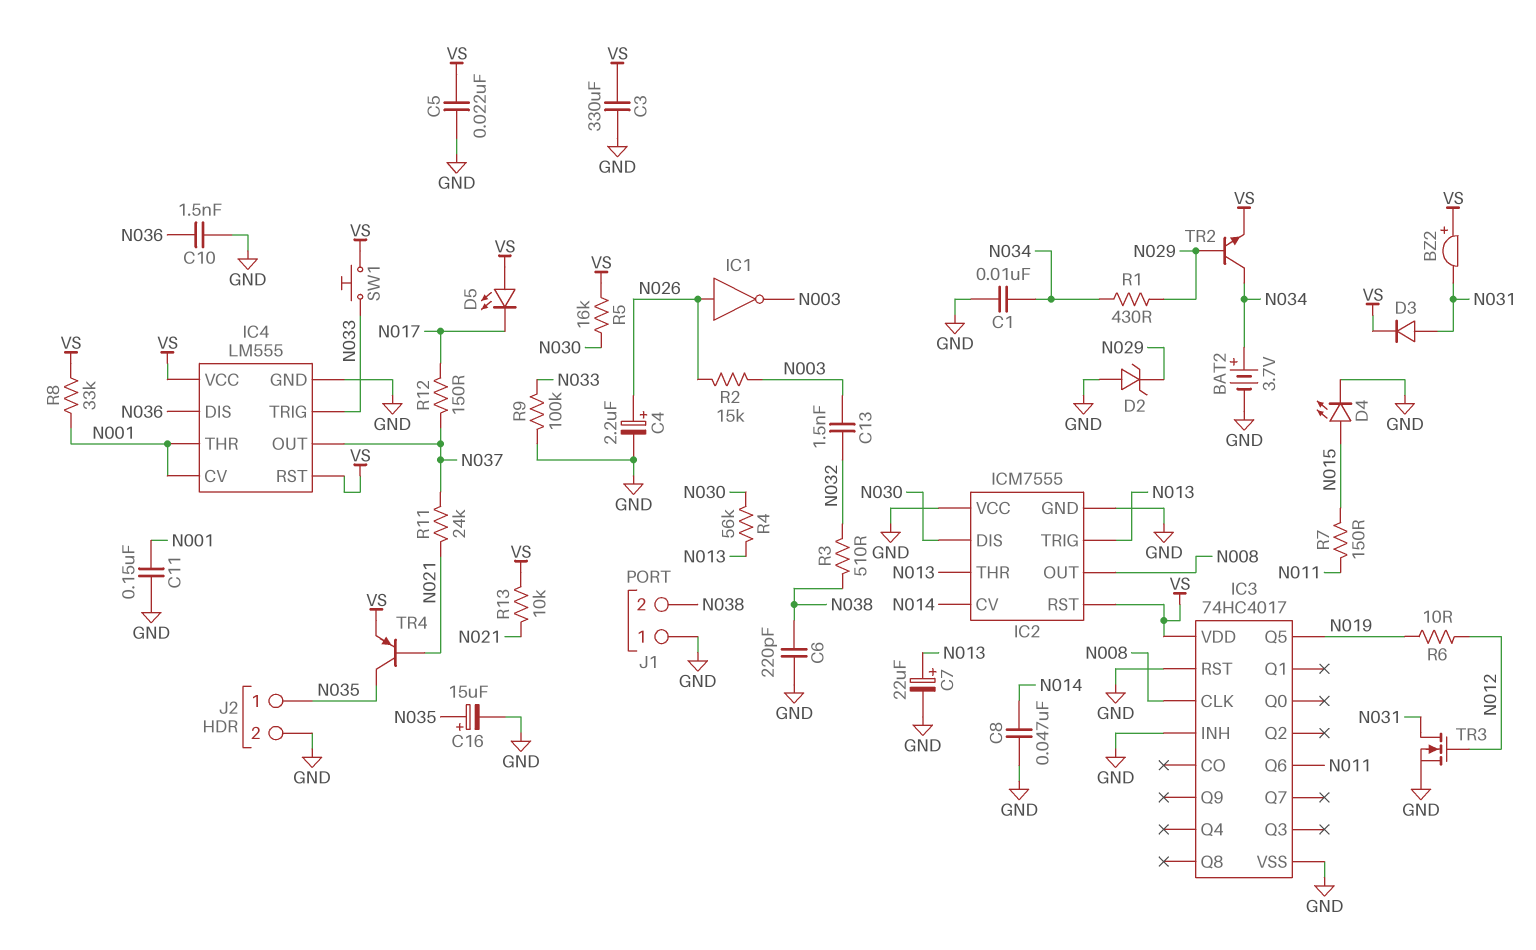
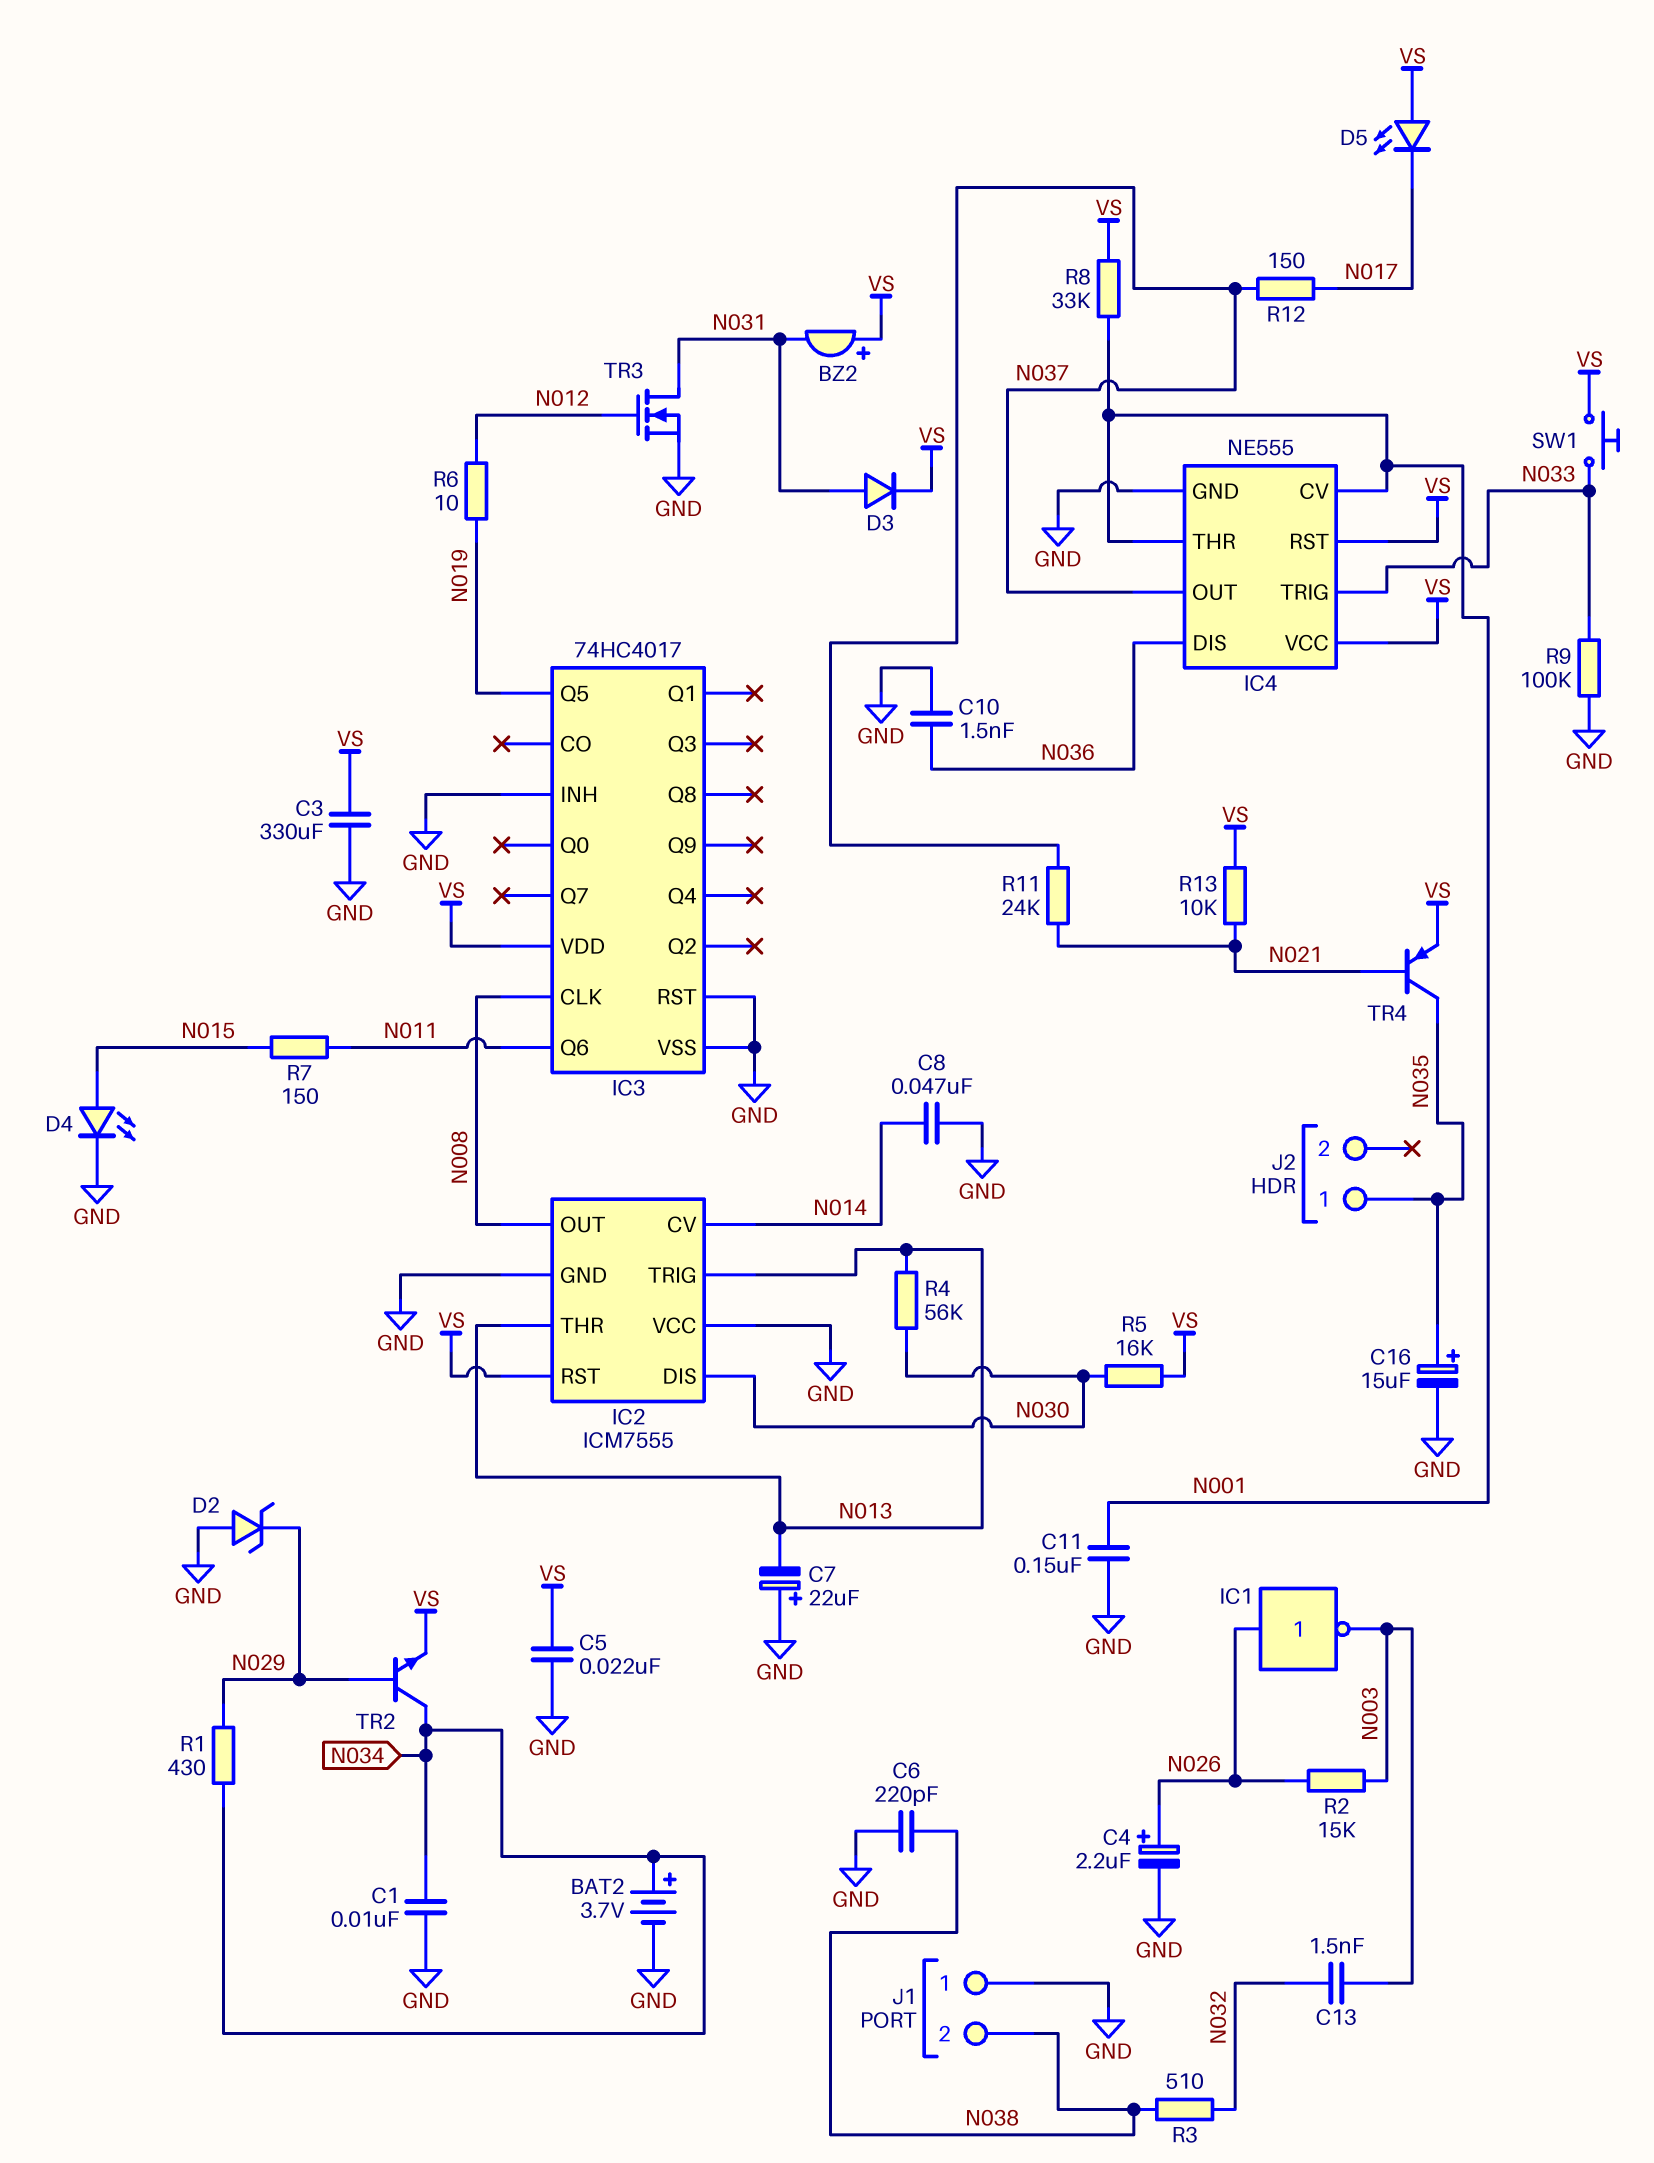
C7: 22uF (plus N013, minus GND) -> 22uF (plus GND, minus N013)
IC4: LM555 -> NE555
J2 pin 2: GND -> none

